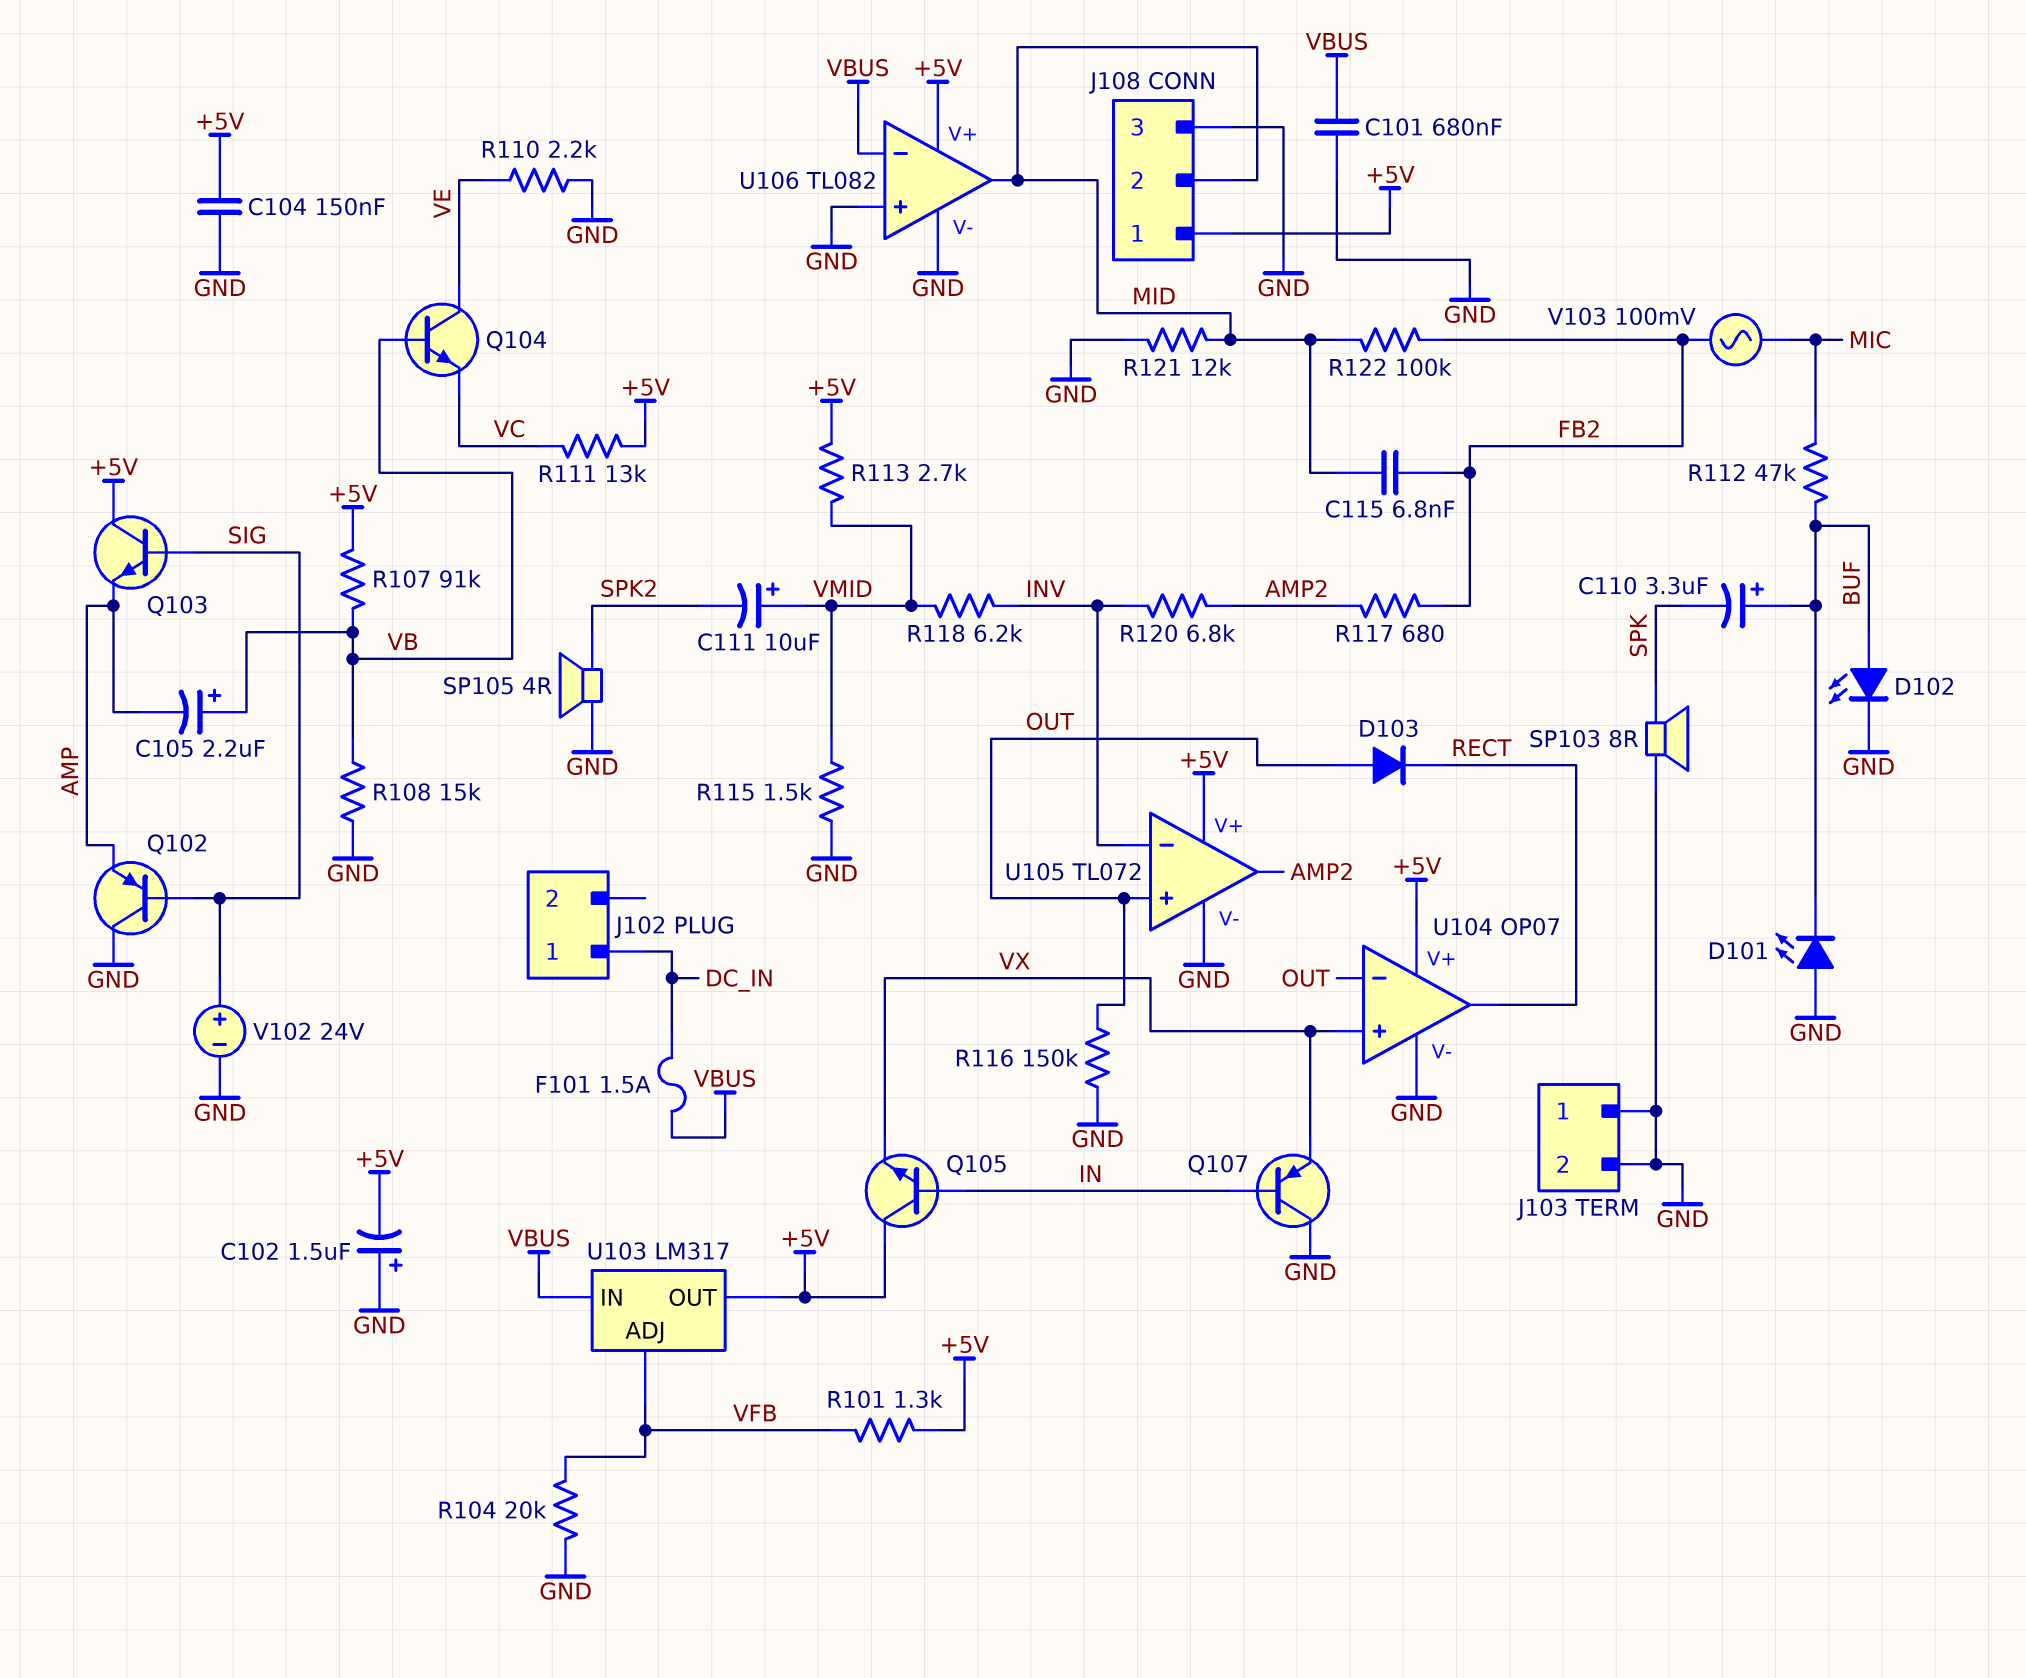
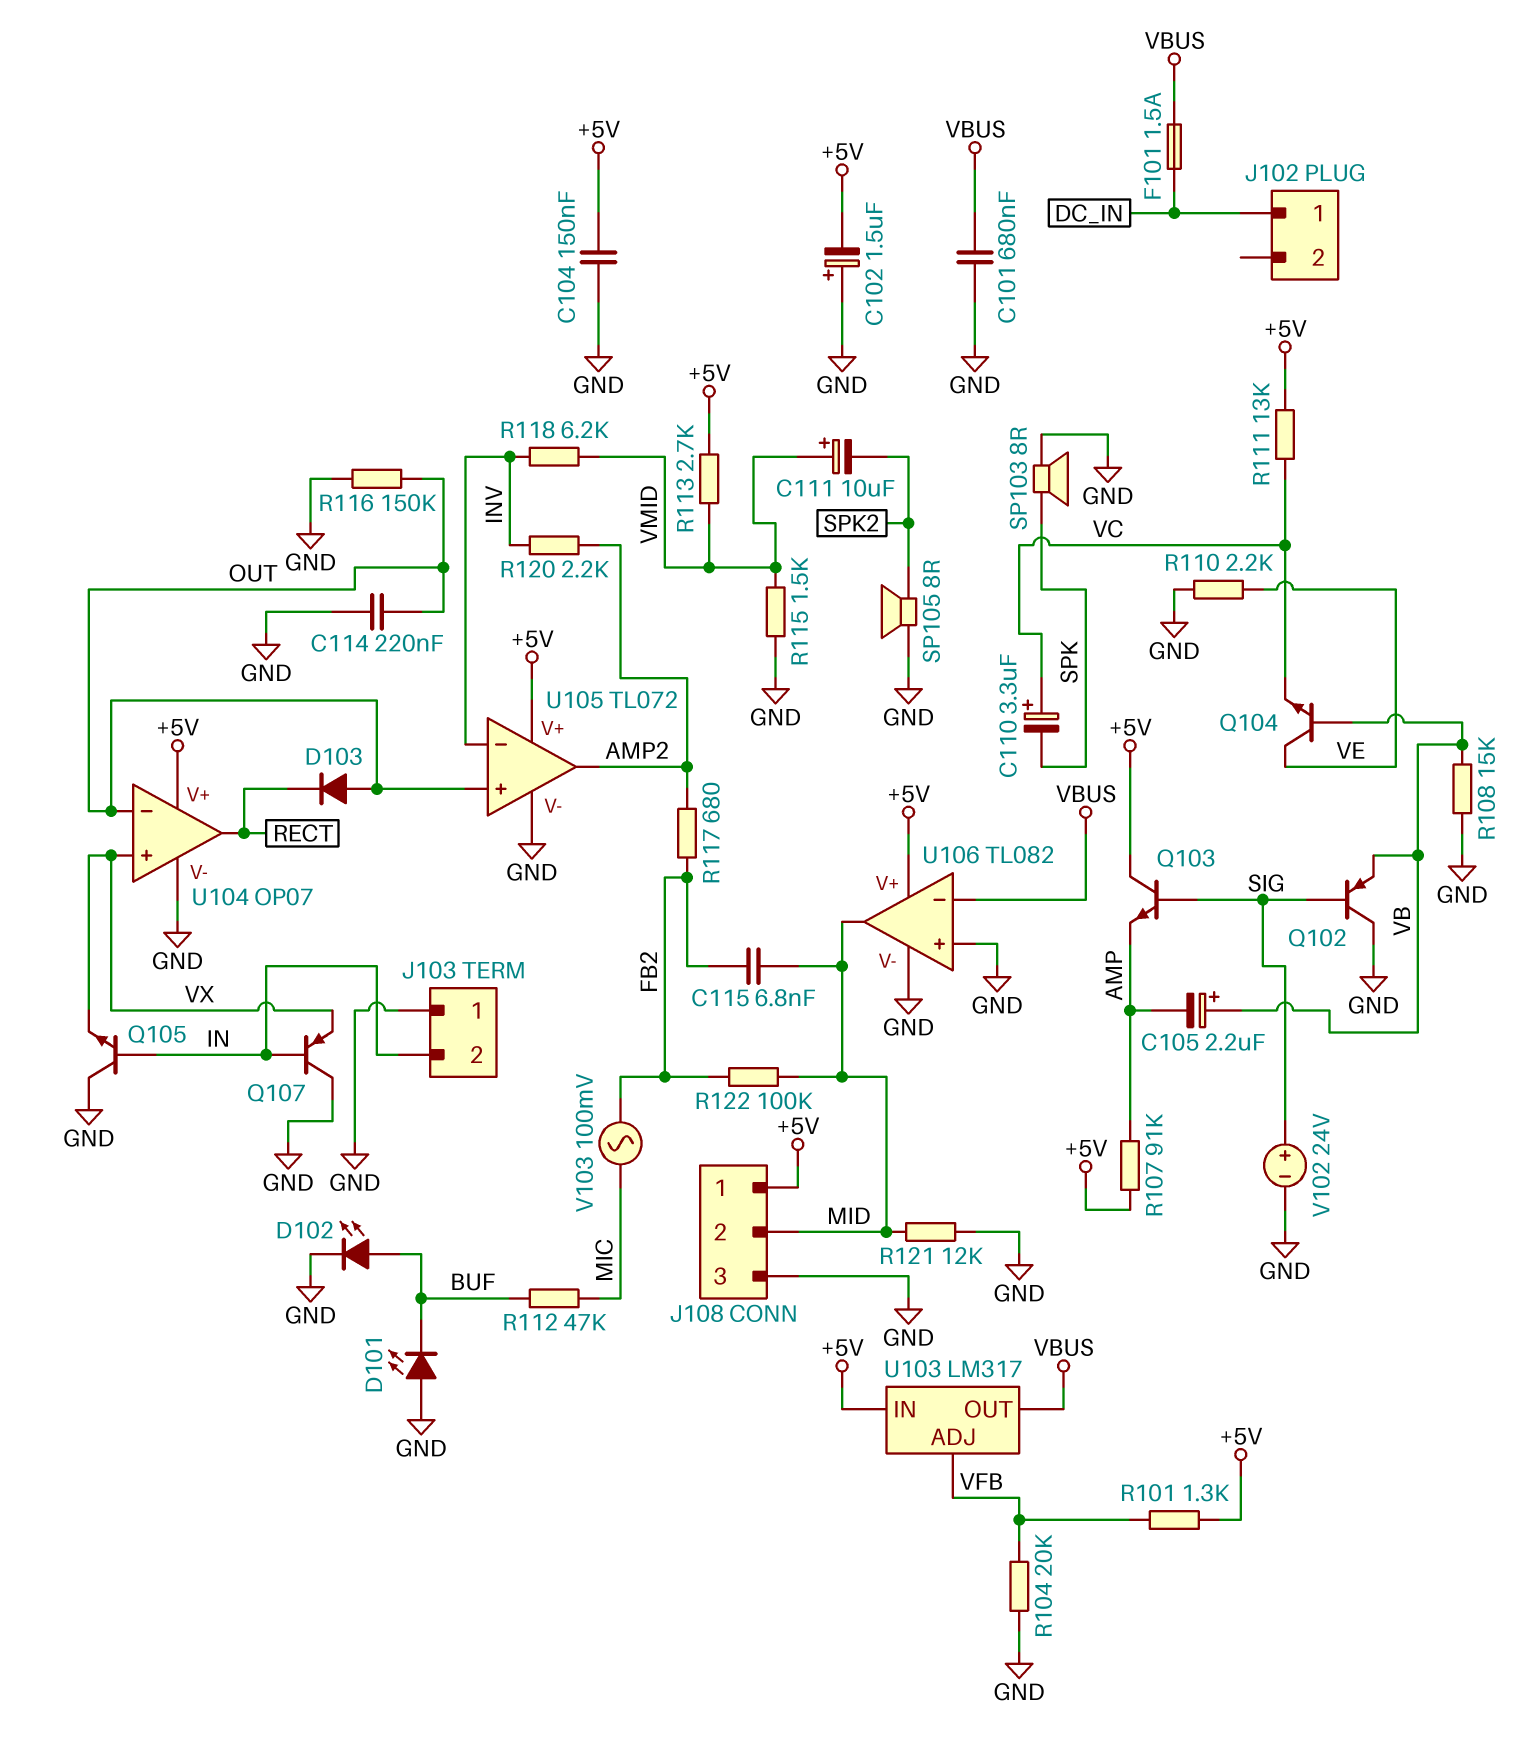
C110: 3.3uF (plus BUF, minus SPK) -> 3.3uF (plus VC, minus SPK)
C114: none -> 220nF (GND, OUT)
J103 pin 2: GND -> IN
Q102: PNP (B SIG, C GND, E AMP) -> PNP (B SIG, C GND, E VB)
Q105: NPN (B IN, C +5V, E VX) -> NPN (B IN, C GND, E VX)
R107: 91k (+5V, VB) -> 91k (+5V, AMP)
R120: 6.8k (AMP2, INV) -> 2.2k (AMP2, INV)
SP105: speaker 4R (GND, SPK2) -> speaker 8R (GND, SPK2)
U103 pin IN: VBUS -> +5V
U103 pin OUT: +5V -> VBUS

